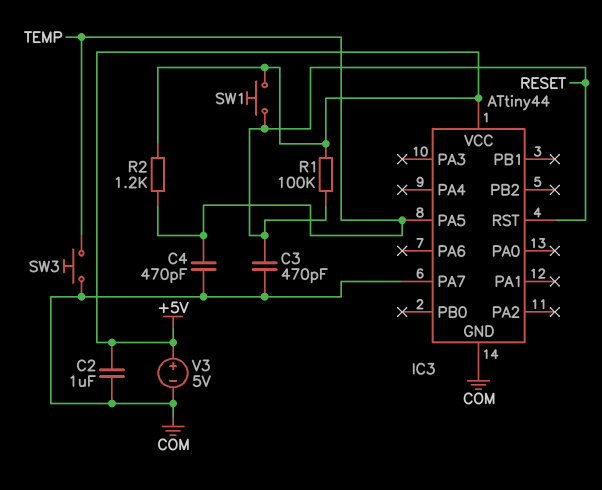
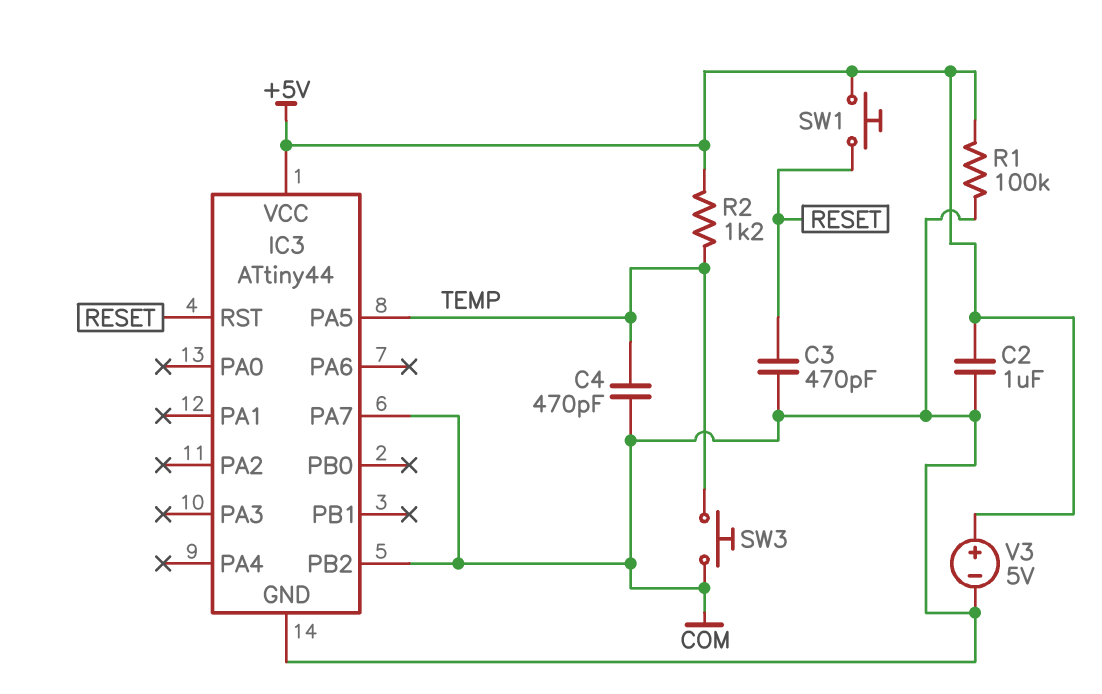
IC3 pin PB2: none -> COM
R1: 100k (+5V, RESET) -> 100k (+5V, COM)

